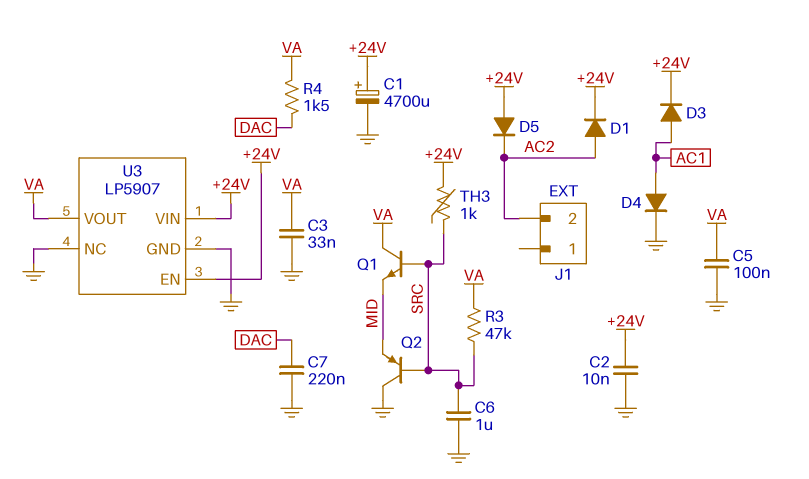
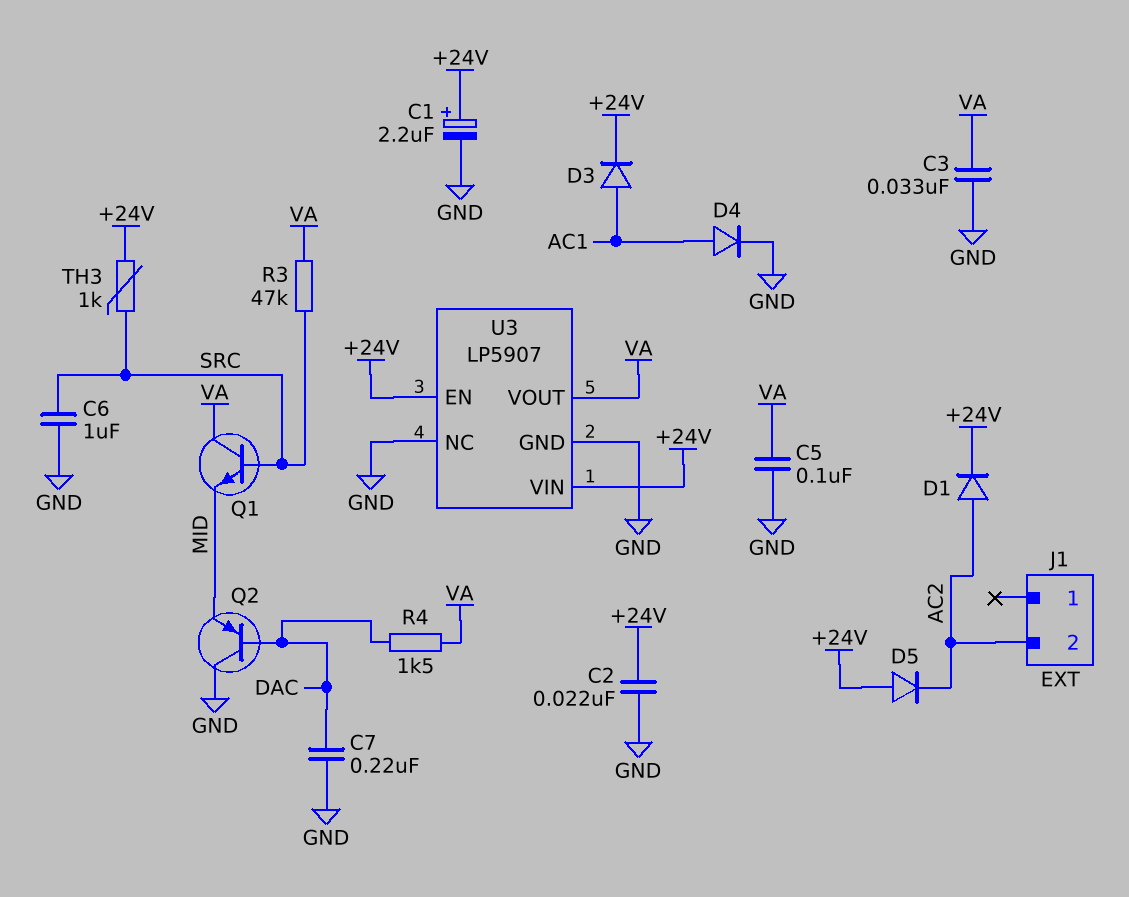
C1: 4700uF (plus +24V, minus GND) -> 2.2uF (plus +24V, minus GND)
C2: 10nF (+24V, GND) -> 22nF (+24V, GND)
Q2: PNP (B SRC, C GND, E MID) -> PNP (B DAC, C GND, E MID)

